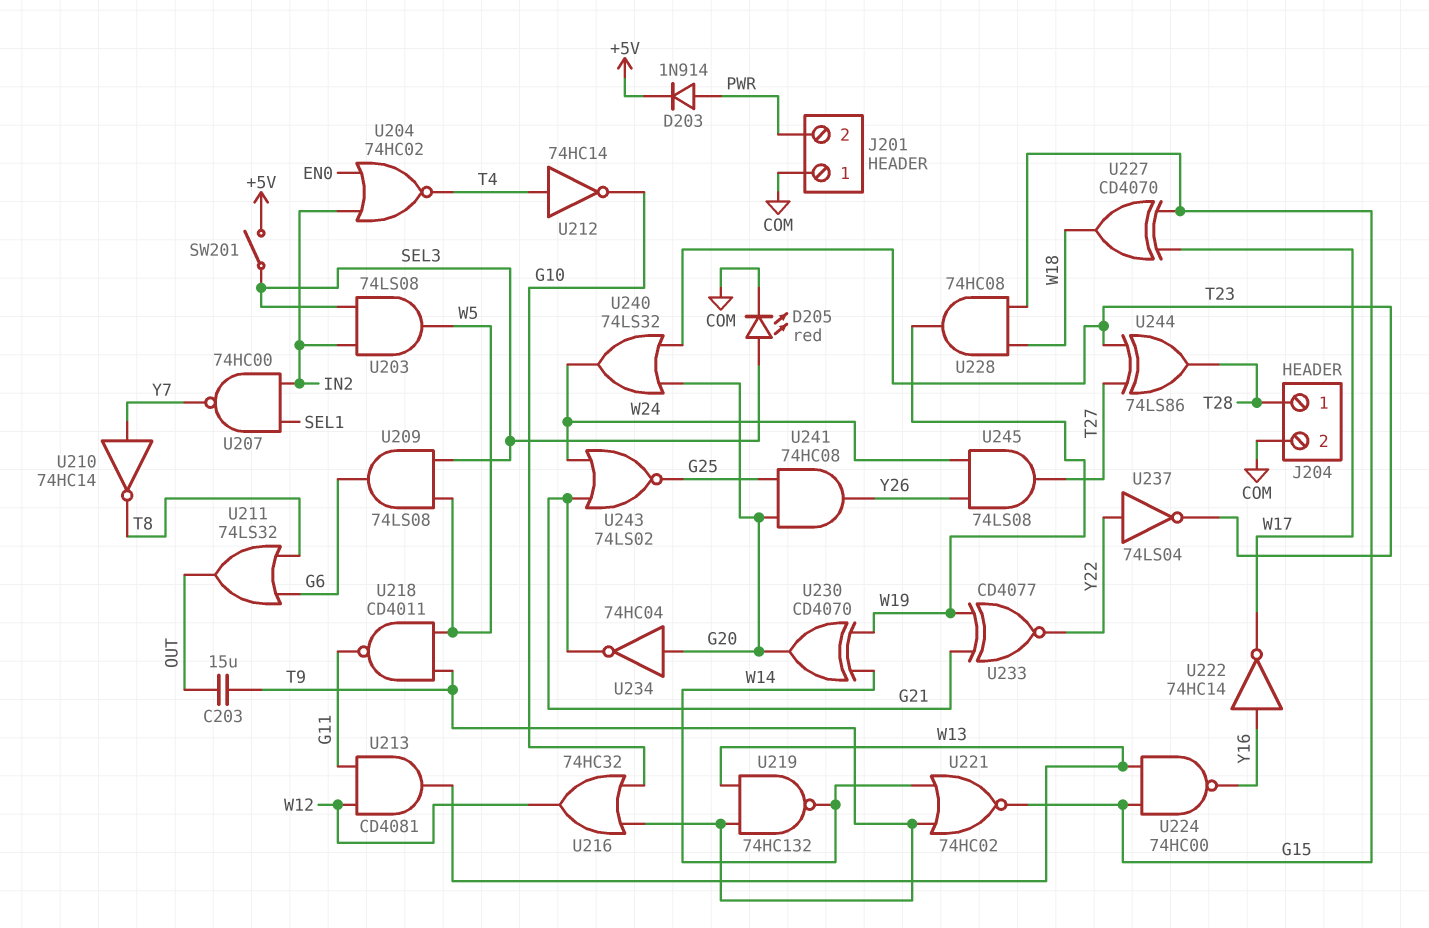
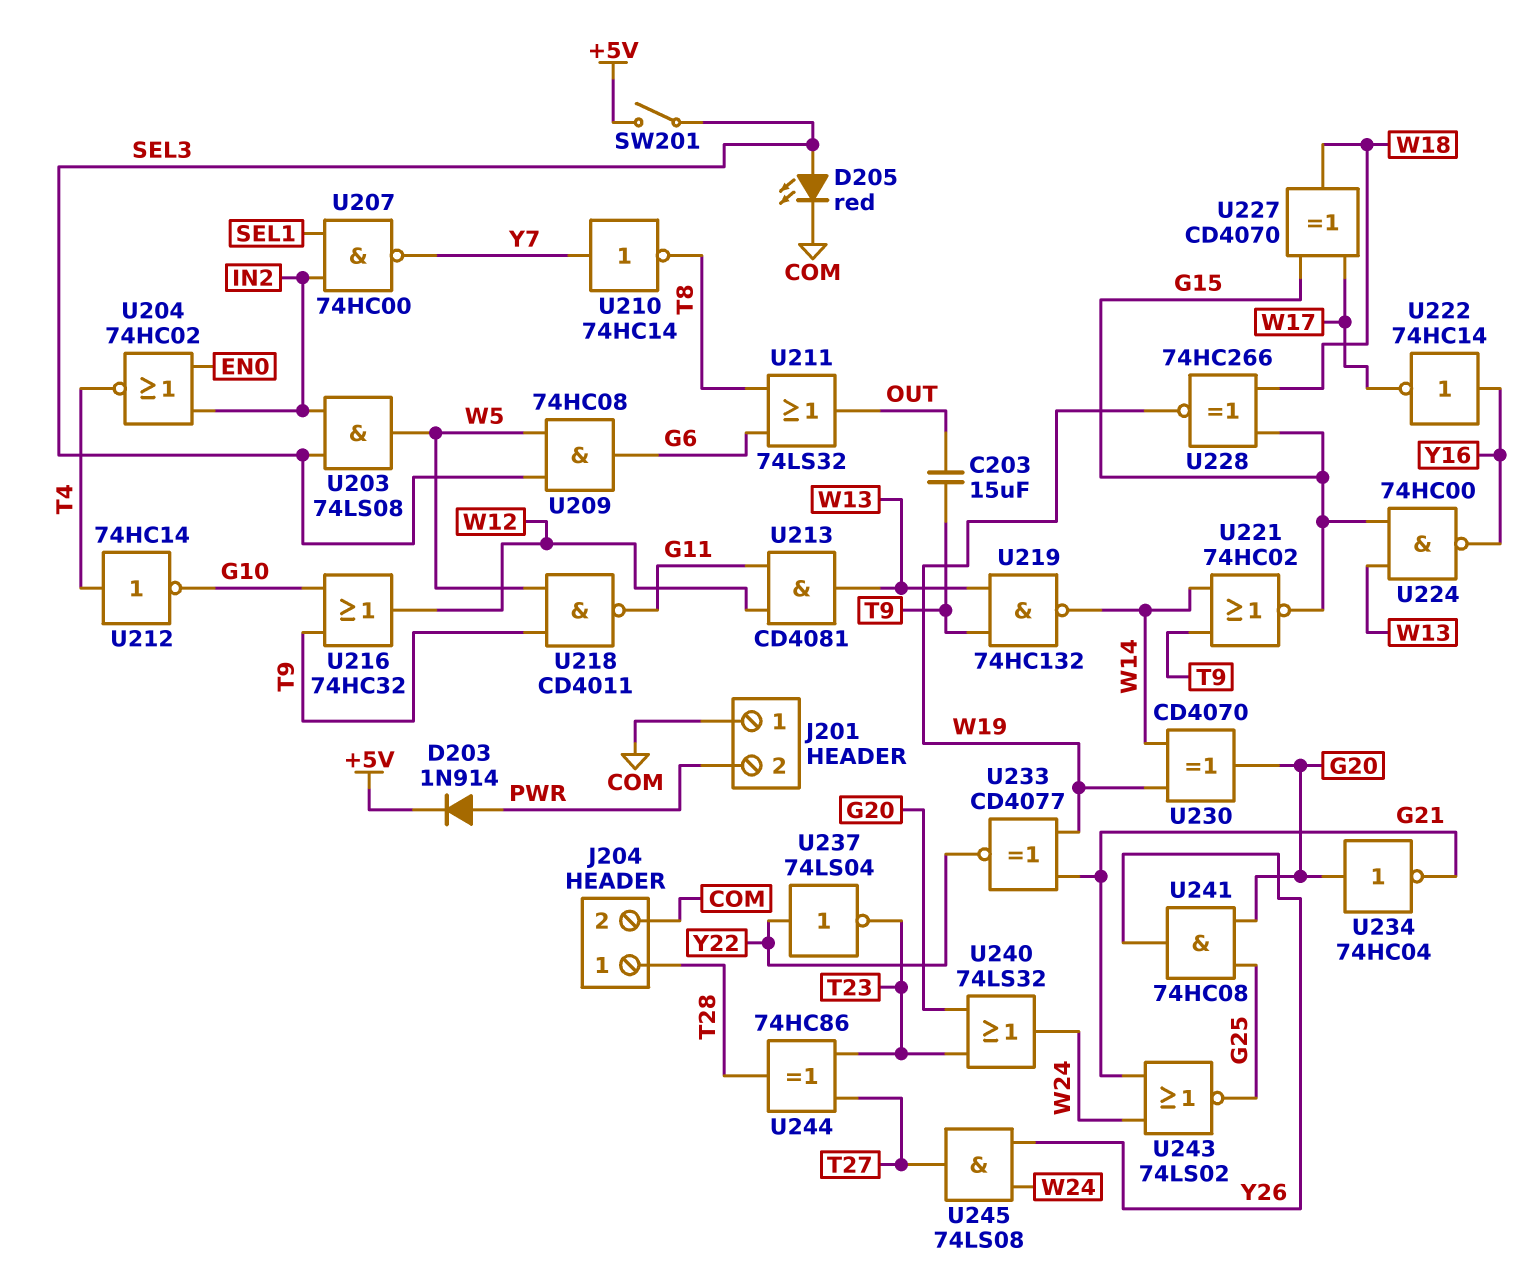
U209: AND 74LS08 (in SEL3, in W5, out G6) -> AND 74HC08 (in SEL3, in W5, out G6)
U228: AND 74HC08 (in G15, in W18, out W19) -> XNOR 74HC266 (in G15, in W18, out W19)
U244: XOR 74LS86 (in T23, in T27, out T28) -> XOR 74HC86 (in T23, in T27, out T28)

